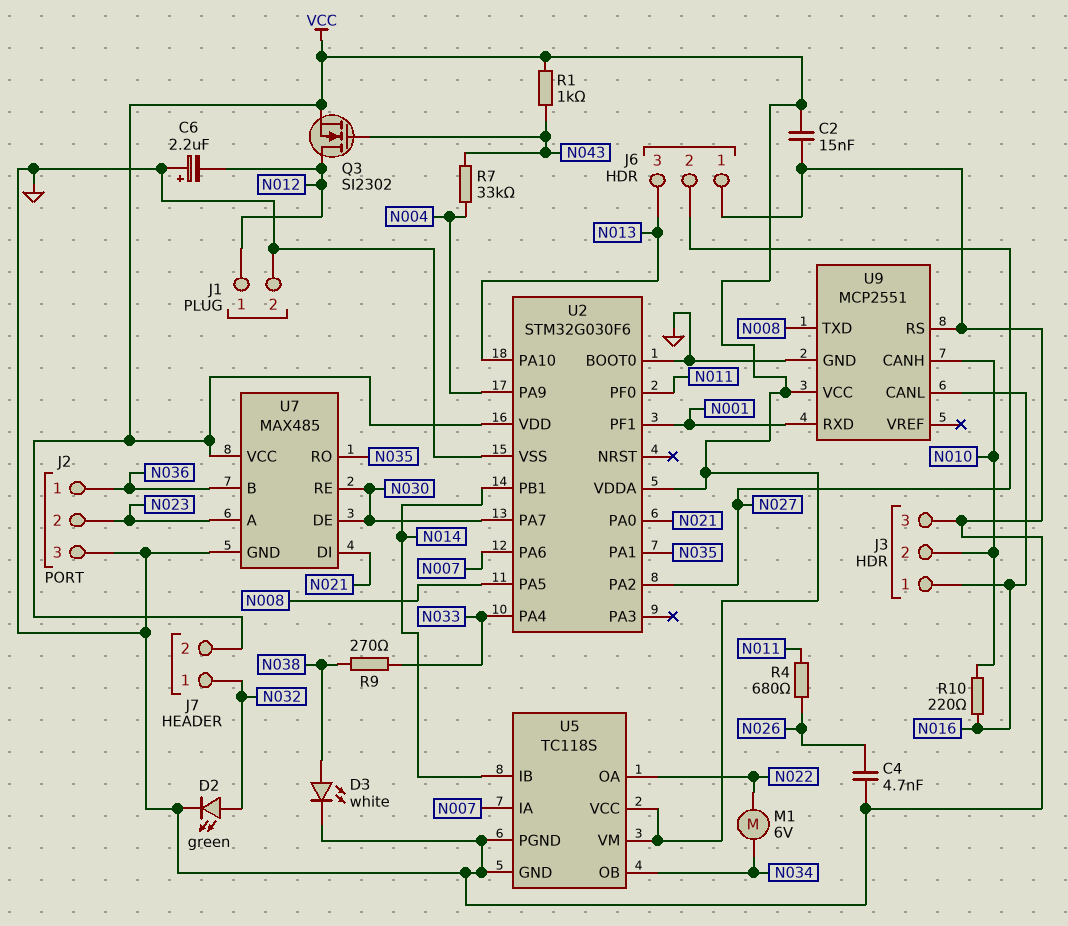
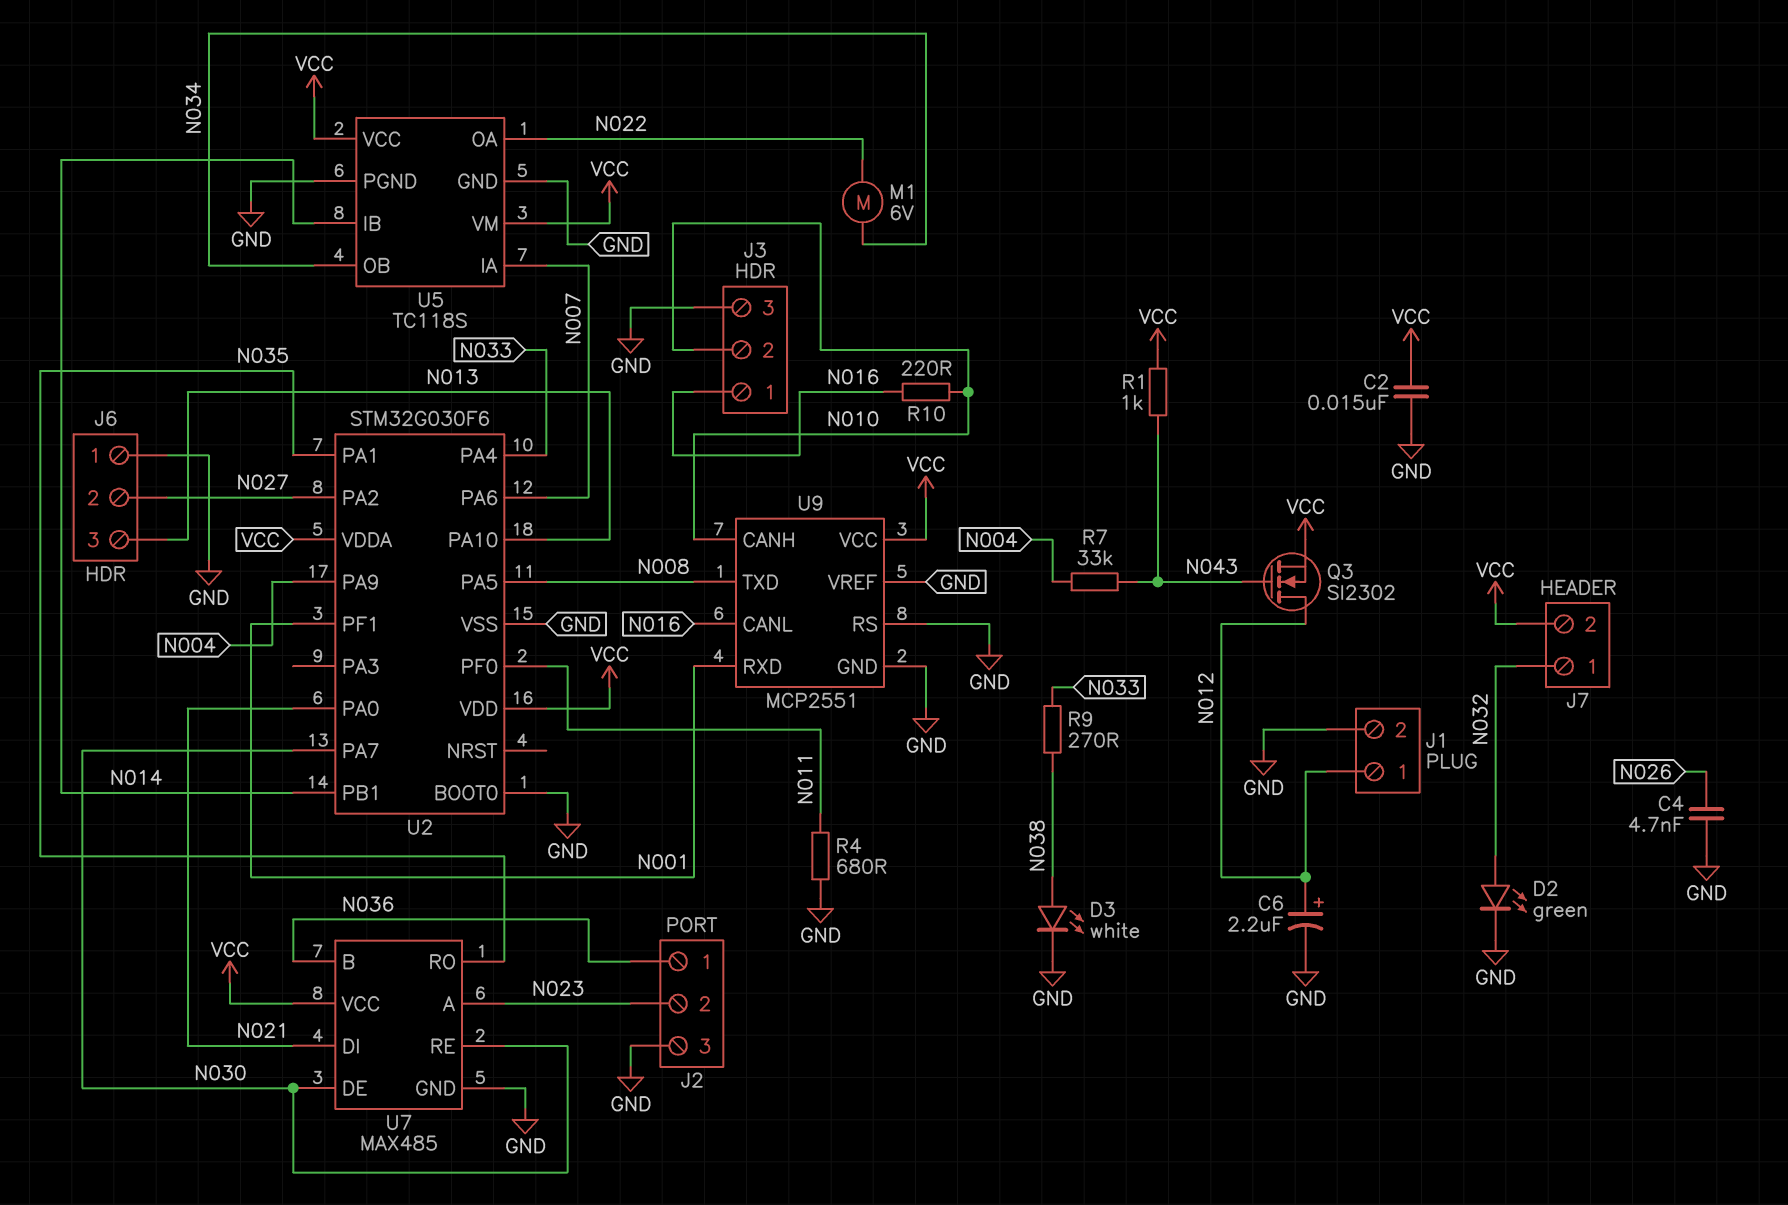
C6: 2.2uF (plus GND, minus N012) -> 2.2uF (plus N012, minus GND)
R4: 680 (N011, N026) -> 680 (GND, N011)
U9 pin VREF: none -> GND

